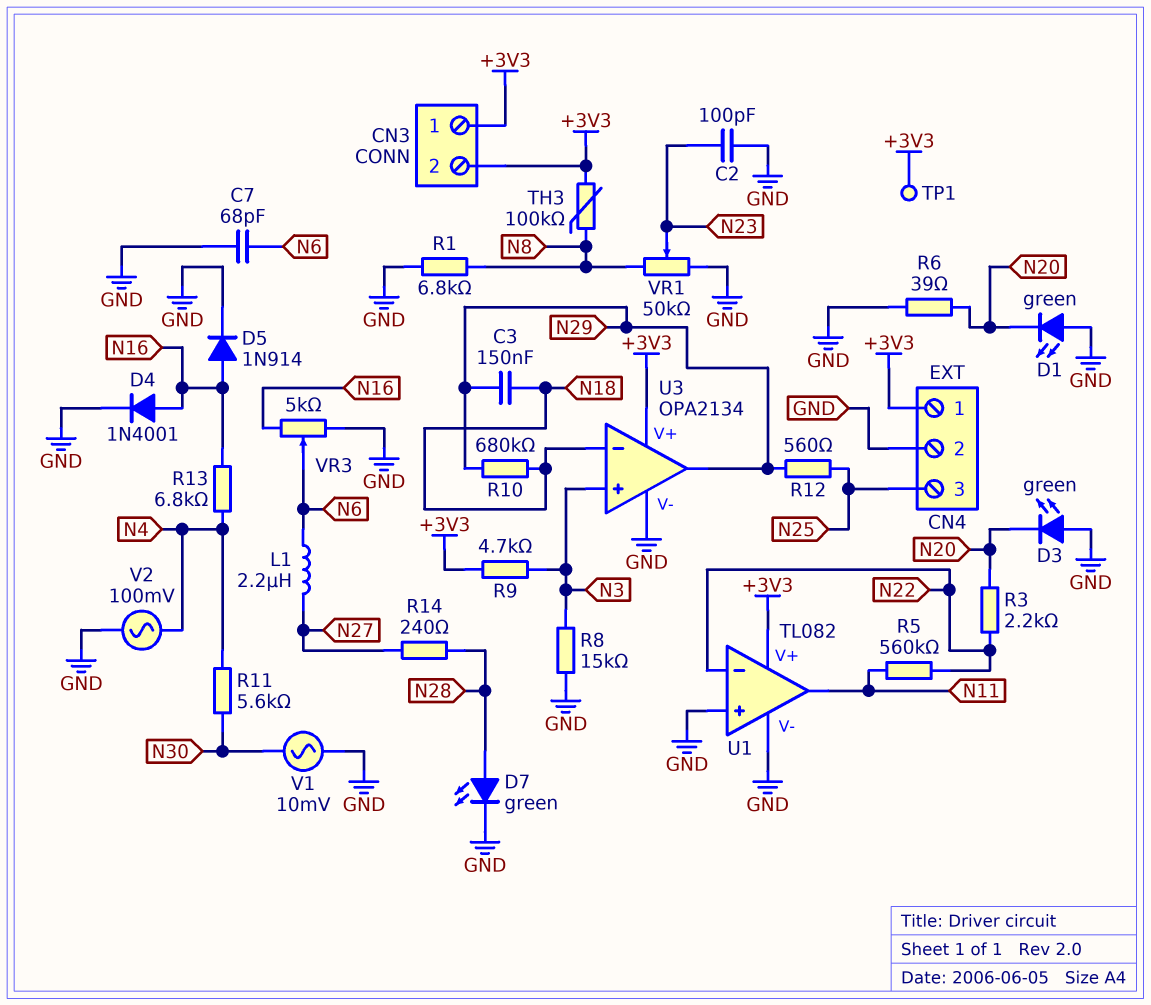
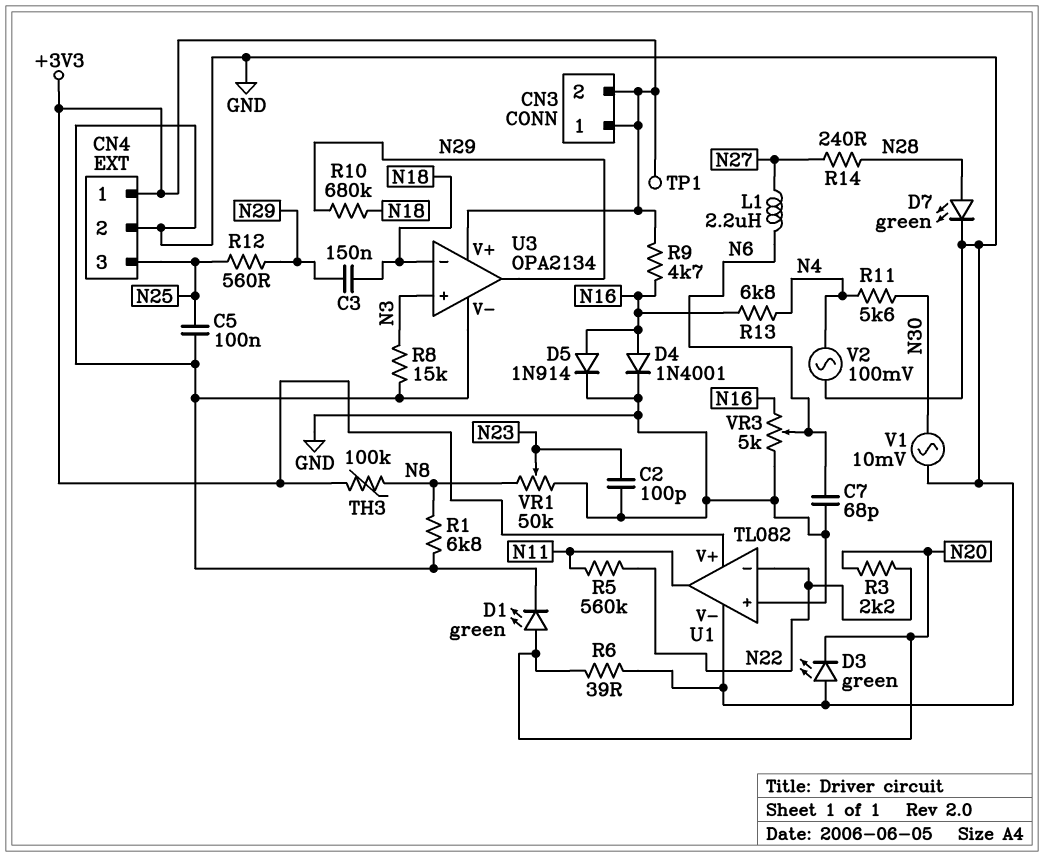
C5: none -> 100nF (GND, N25)
D1: LED green (A GND, K N20) -> LED green (A N20, K GND)
R9: 4.7k (+3V3, N3) -> 4.7k (+3V3, N16)

